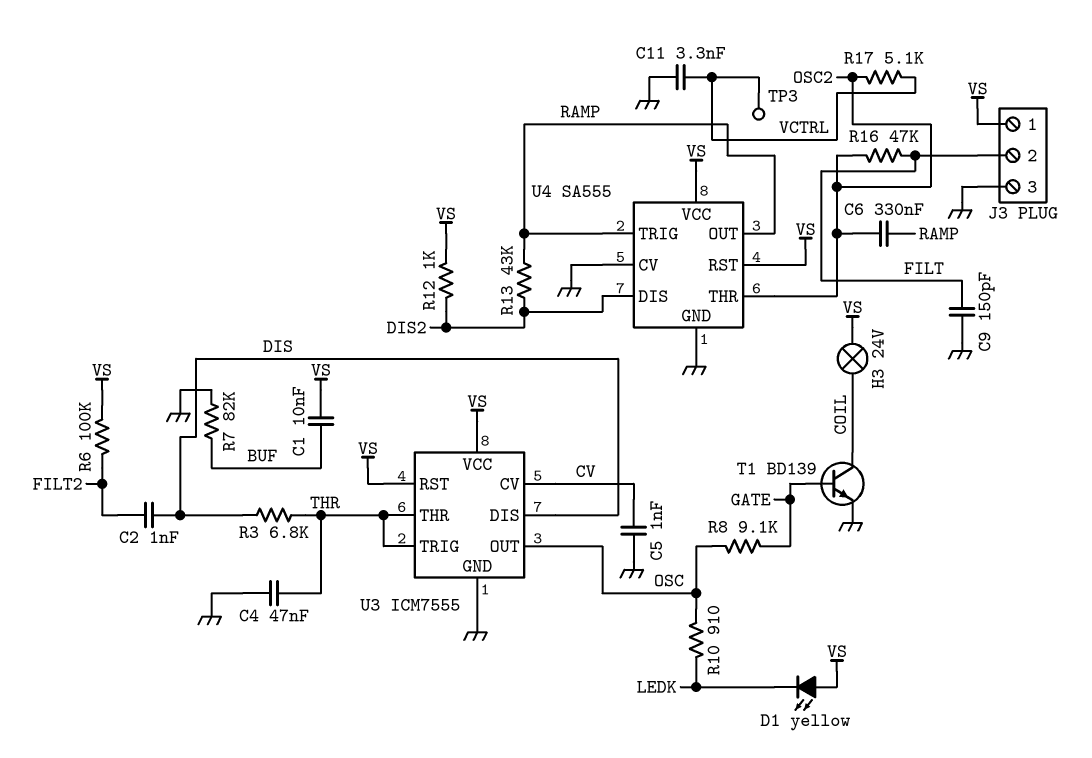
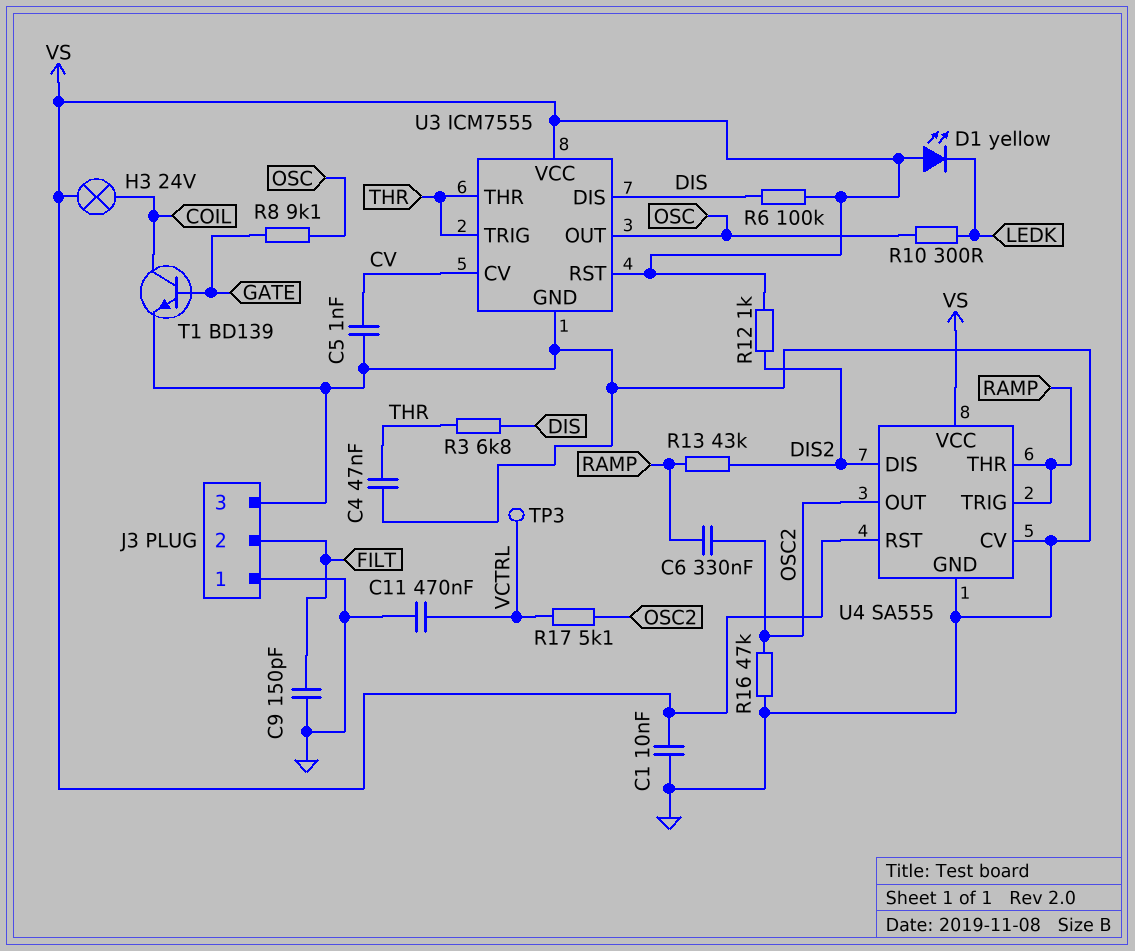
C1: 10nF (BUF, VS) -> 10nF (GND, VS)
C2: 1nF (DIS, FILT2) -> none
C11: 3.3nF (GND, VCTRL) -> 470nF (GND, VCTRL)
J3 pin 1: VS -> GND
R6: 100k (FILT2, VS) -> 100k (DIS, VS)
R7: 82k (BUF, GND) -> none
R10: 910 (LEDK, OSC) -> 300 (LEDK, OSC)
R16: 47k (FILT, OSC2) -> 47k (GND, OSC2)
U4 pin OUT: RAMP -> OSC2
U4 pin THR: OSC2 -> RAMP

